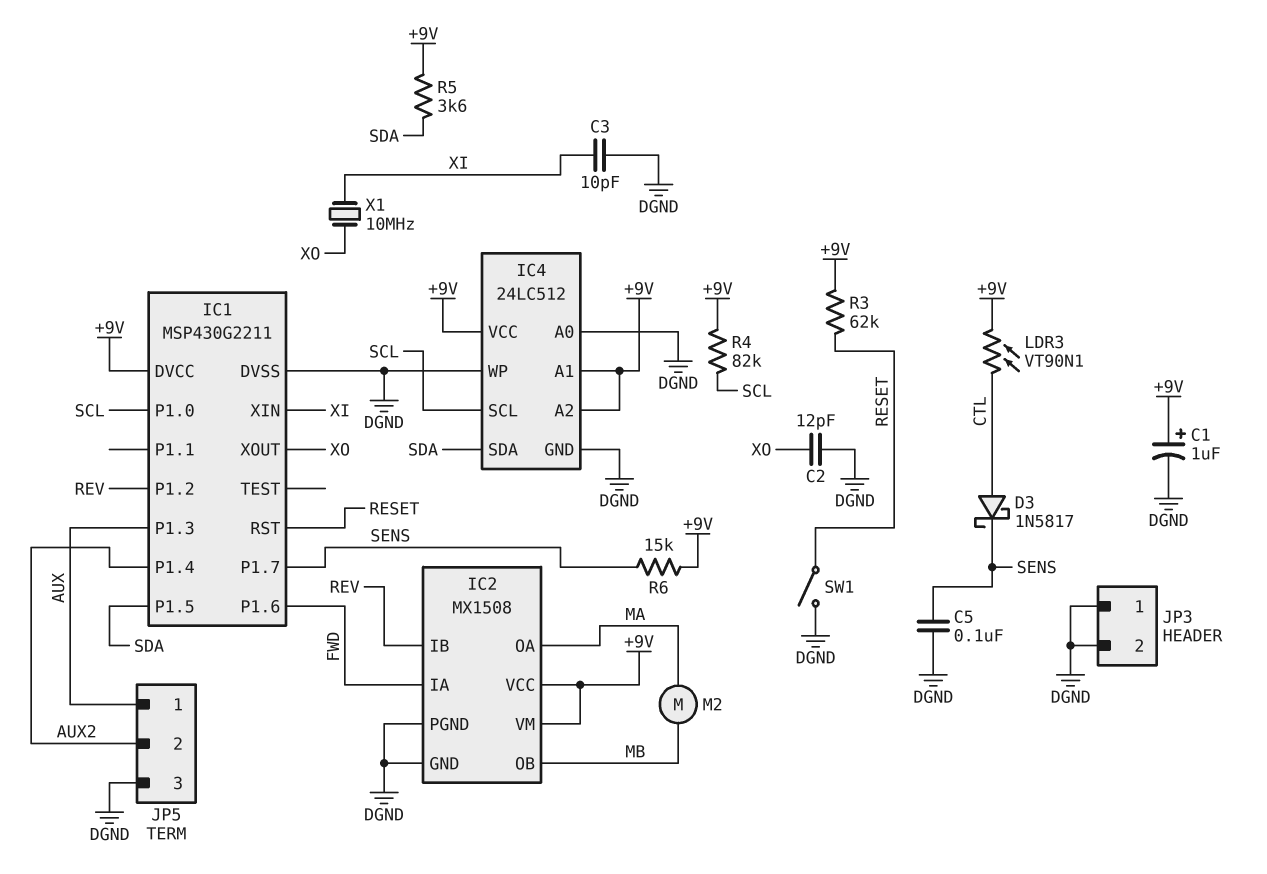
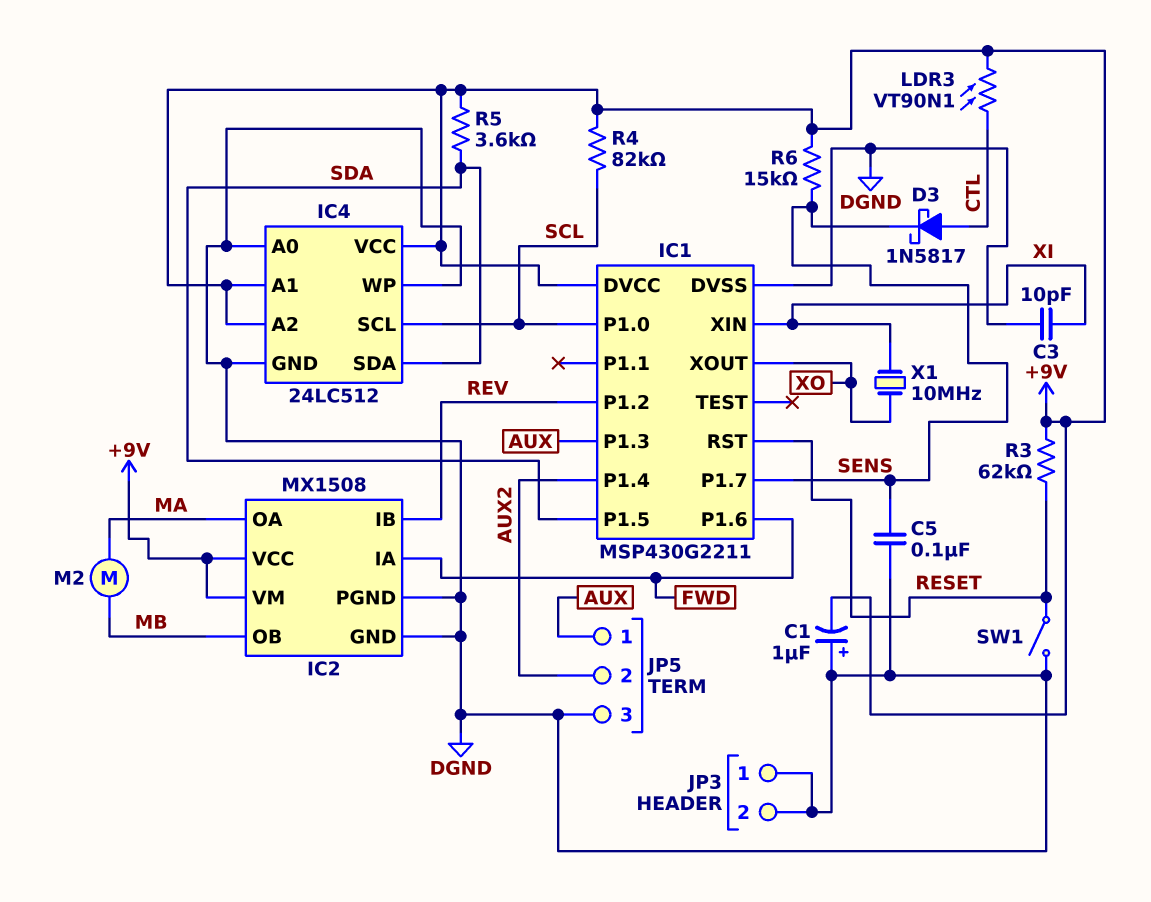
C1: 1uF (plus +9V, minus DGND) -> 1uF (plus DGND, minus +9V)
C2: 12pF (DGND, XO) -> none

